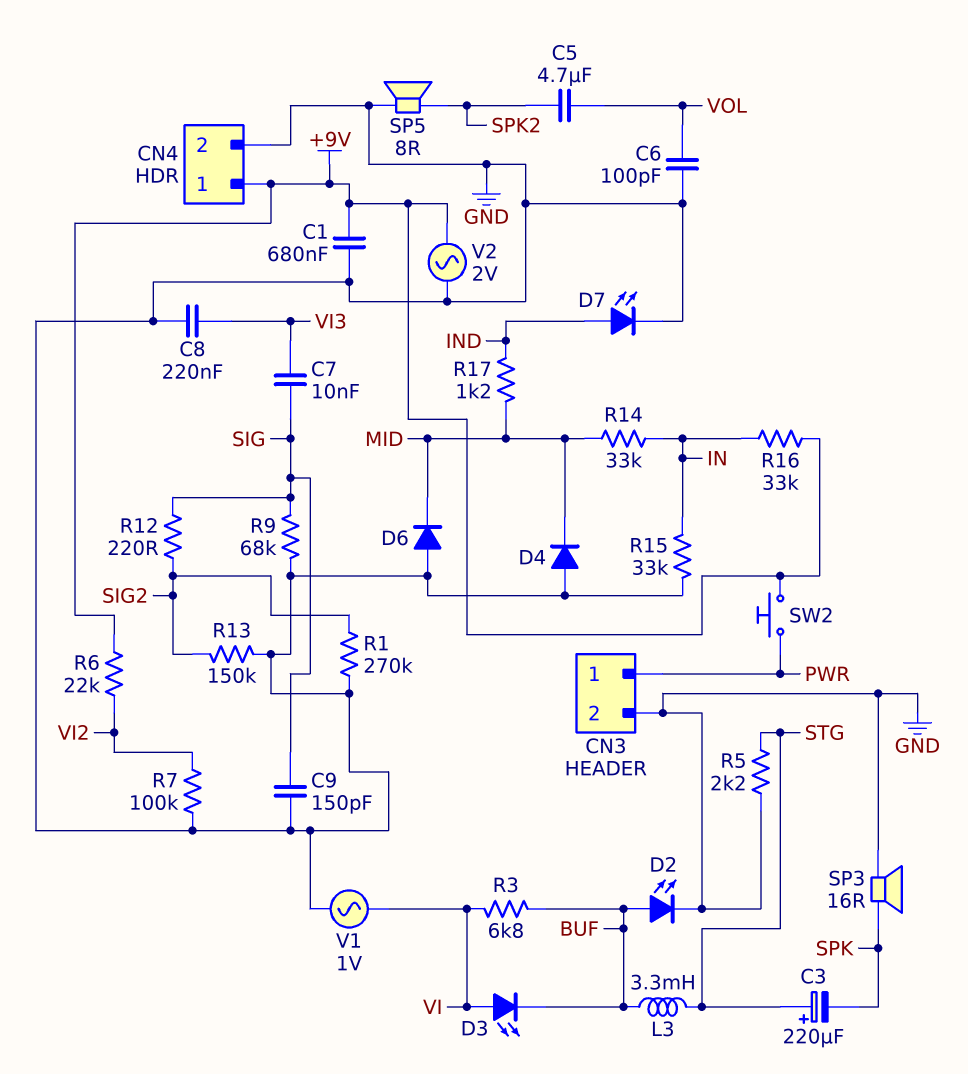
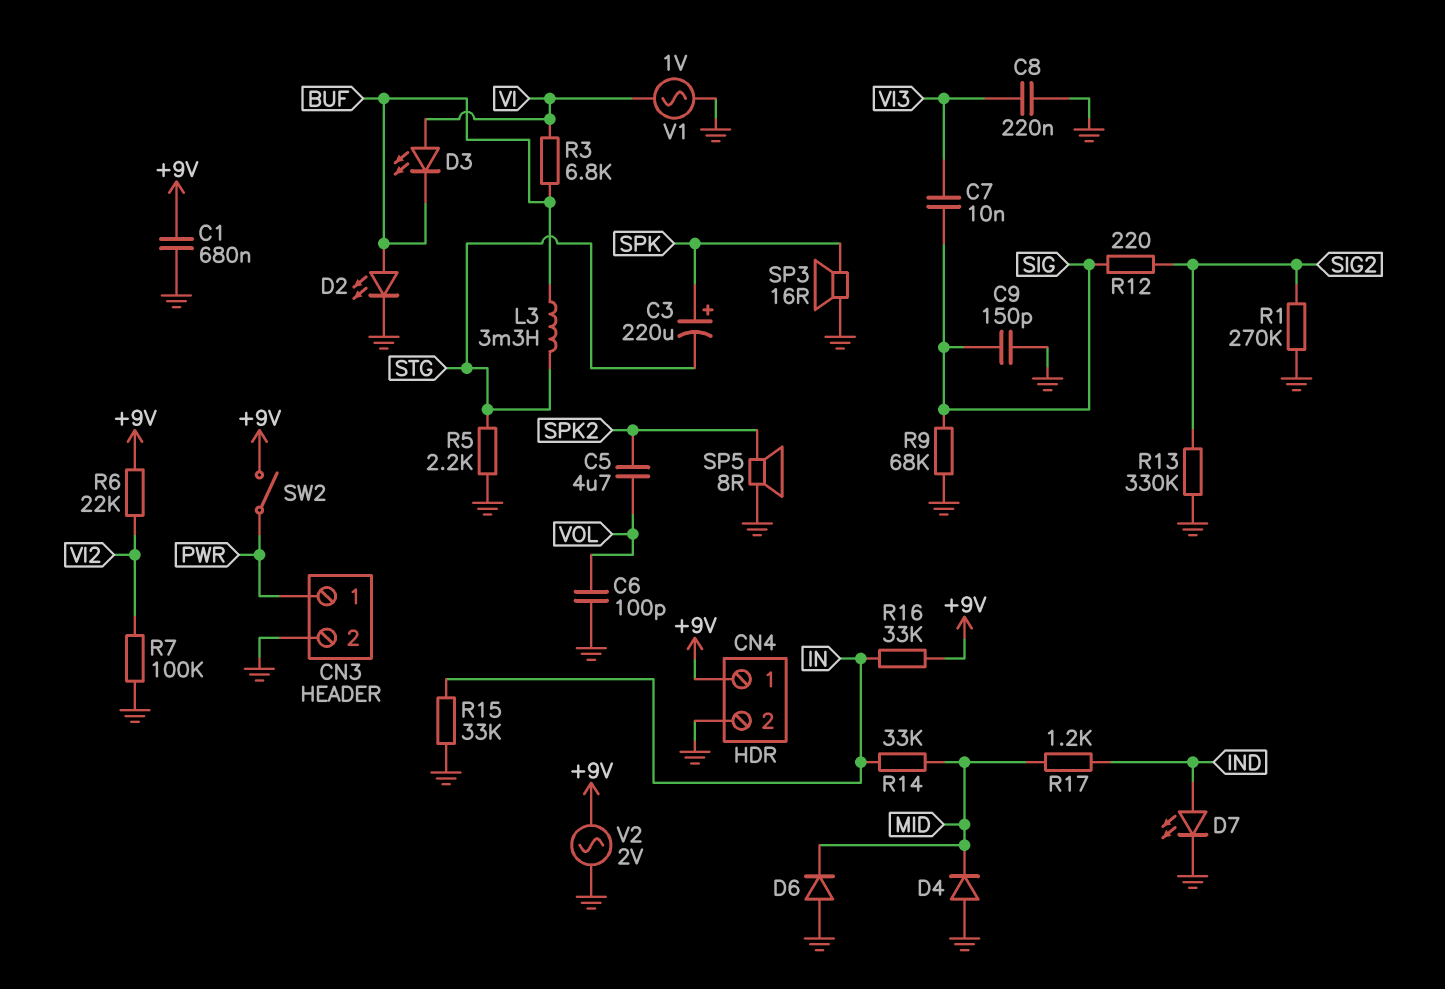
C3: 220uF (plus STG, minus SPK) -> 220uF (plus SPK, minus STG)
R13: 150k (GND, SIG2) -> 330k (GND, SIG2)
SW2: button (+9V, PWR) -> switch (+9V, PWR)

